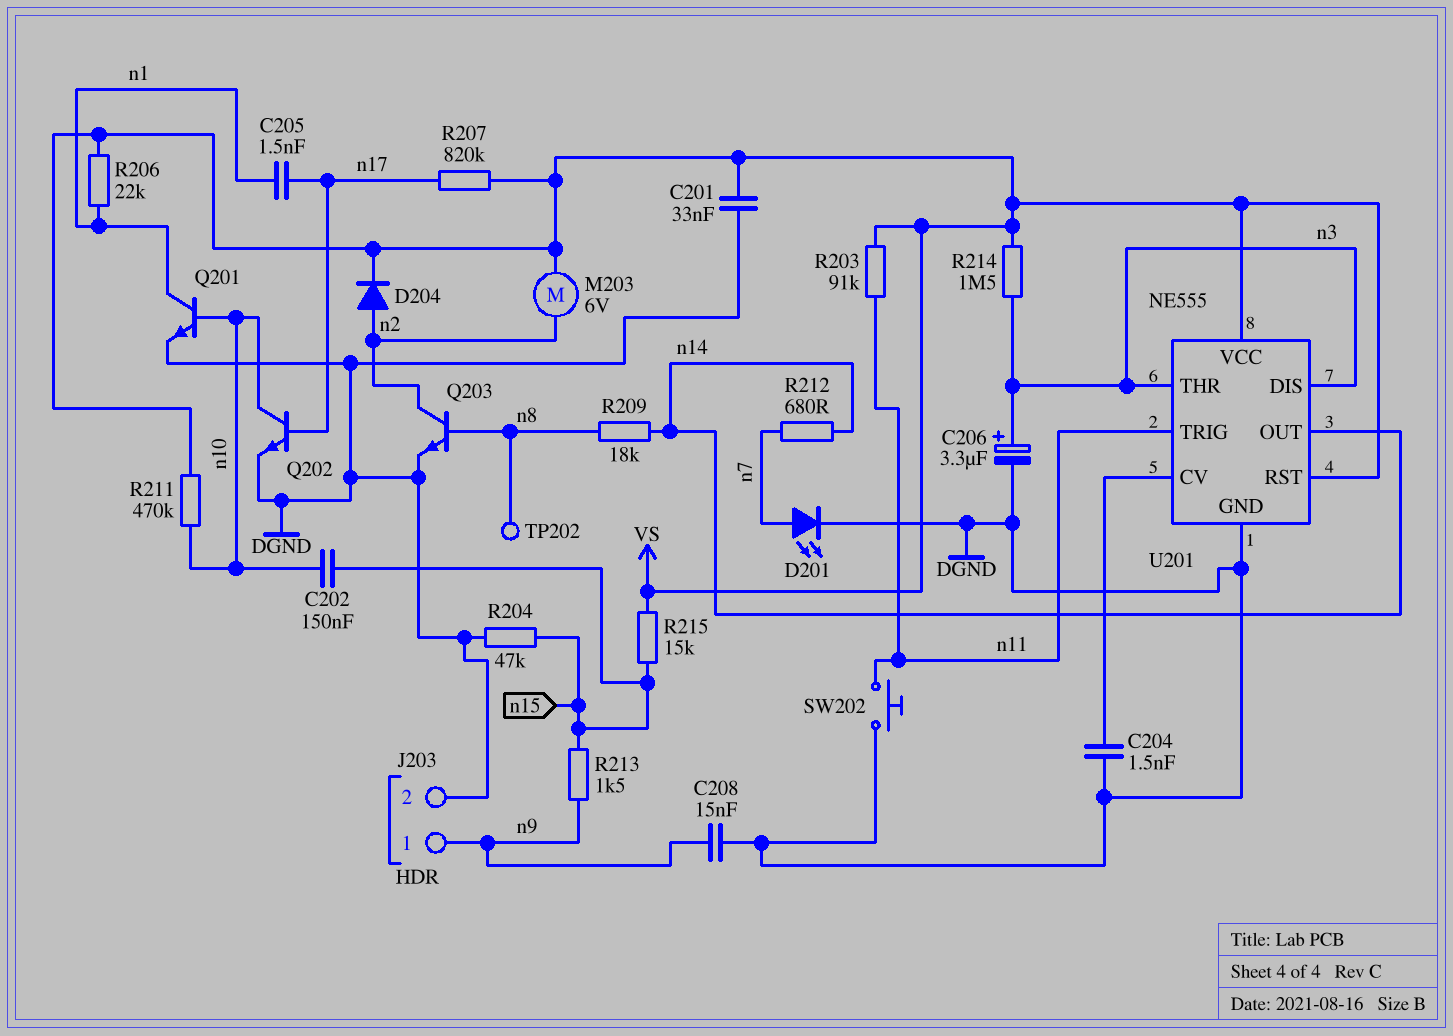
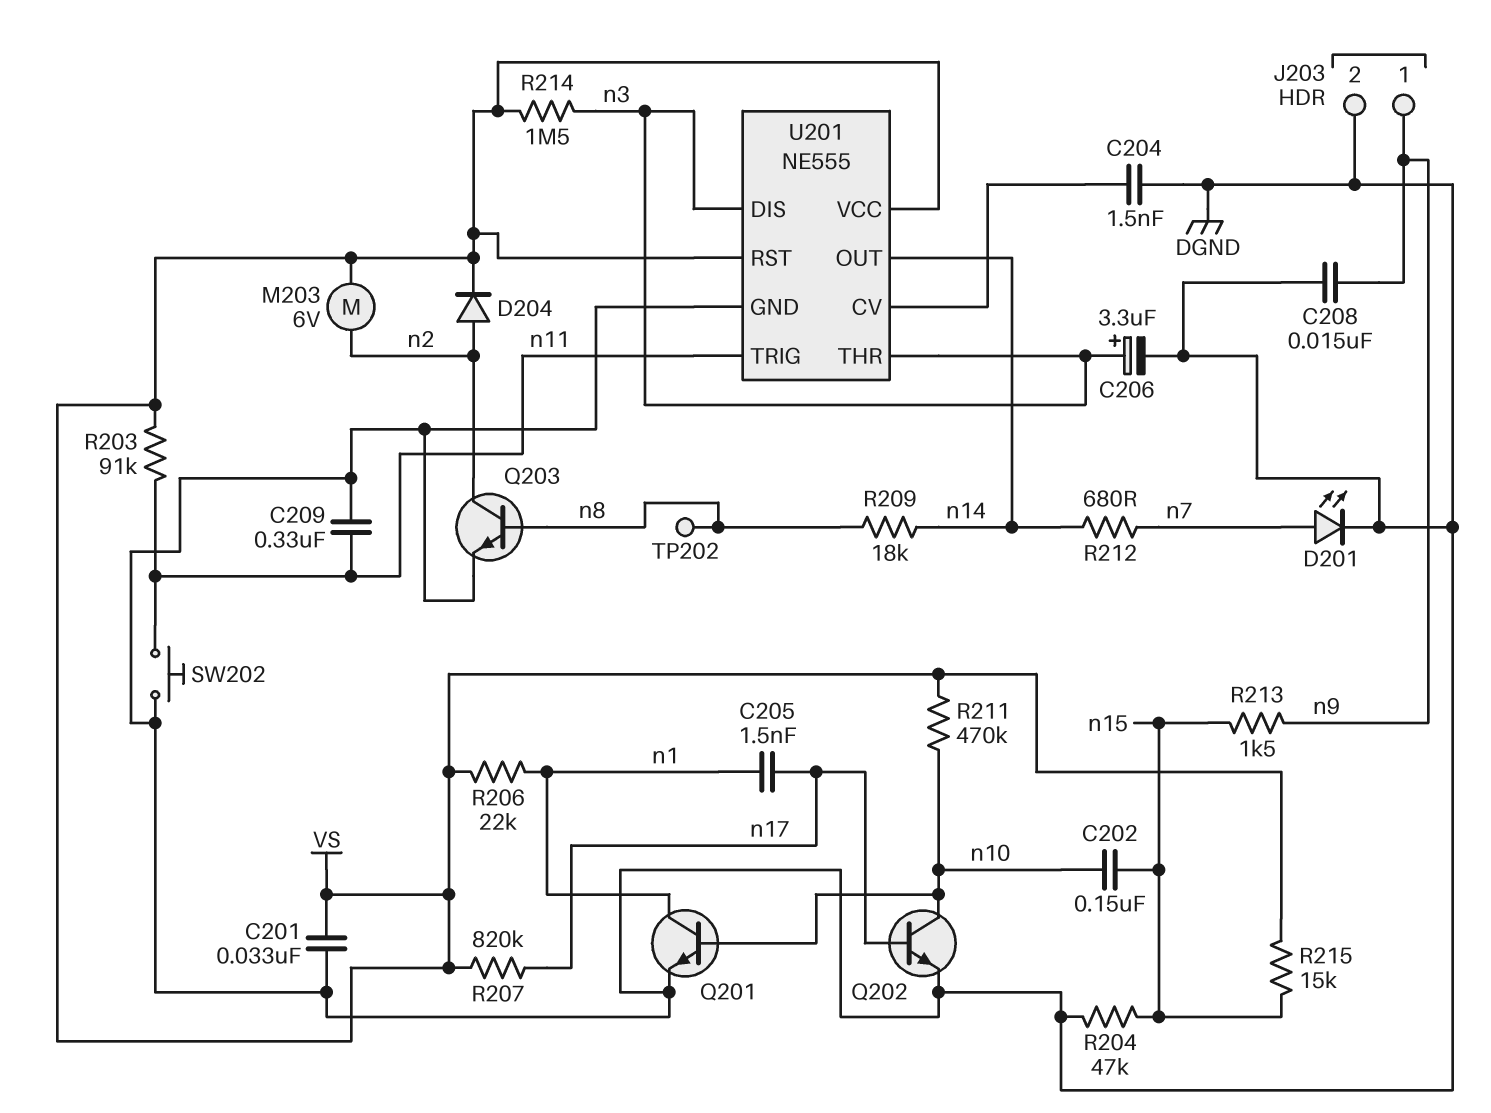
C209: none -> 330nF (DGND, n11)

